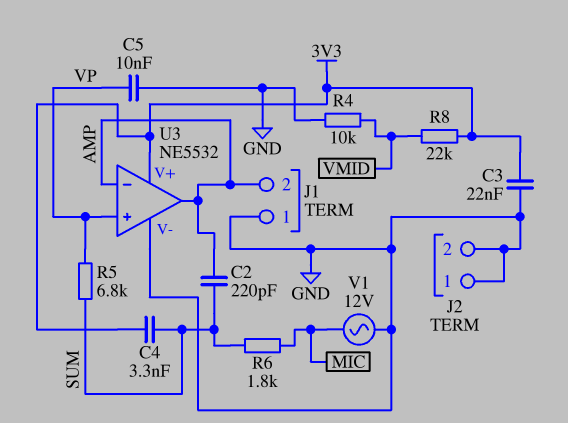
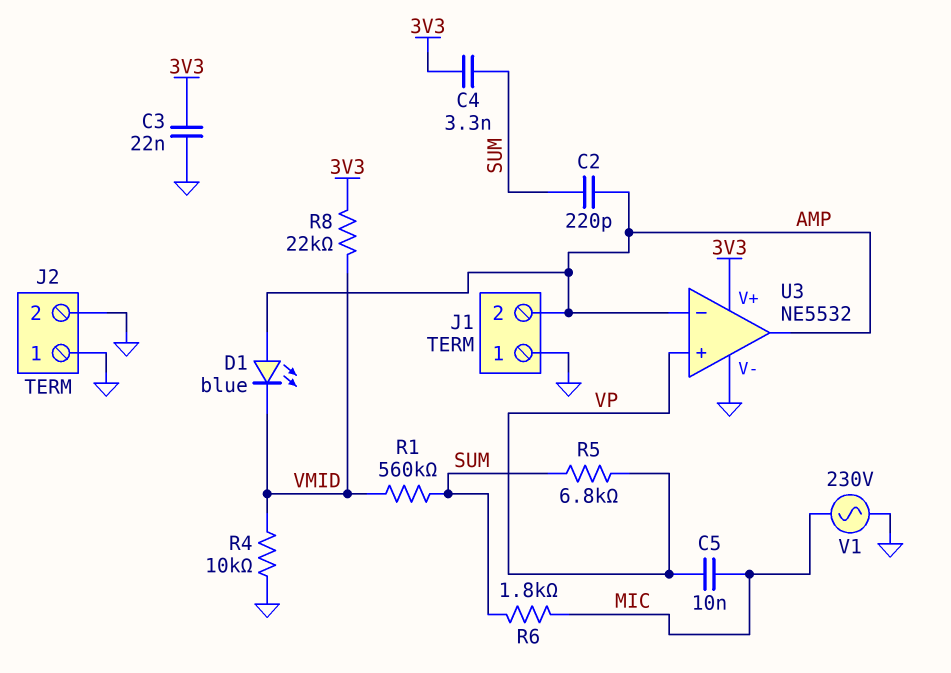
C5: 10nF (GND, VP) -> 10nF (MIC, VP)
D1: none -> LED blue (A AMP, K VMID)
R1: none -> 560k (SUM, VMID)
V1: AC 12V (GND, MIC) -> AC 230V (GND, MIC)

